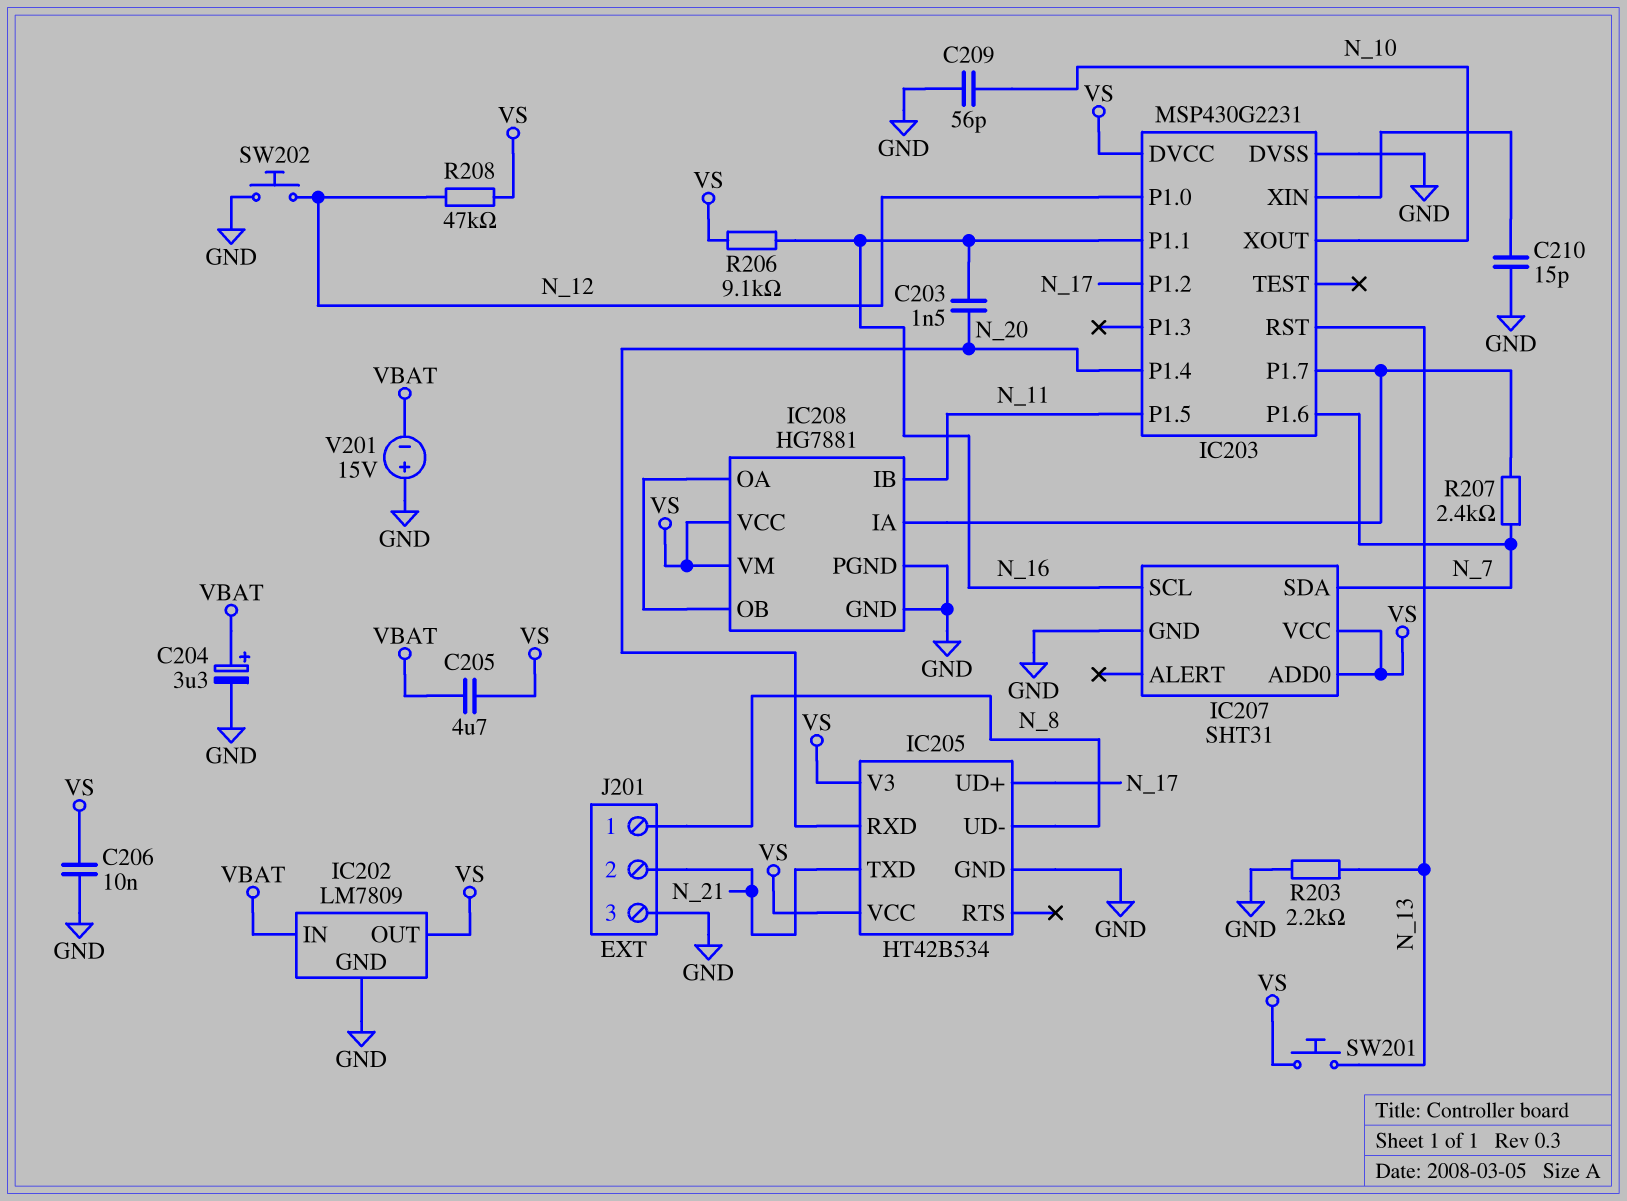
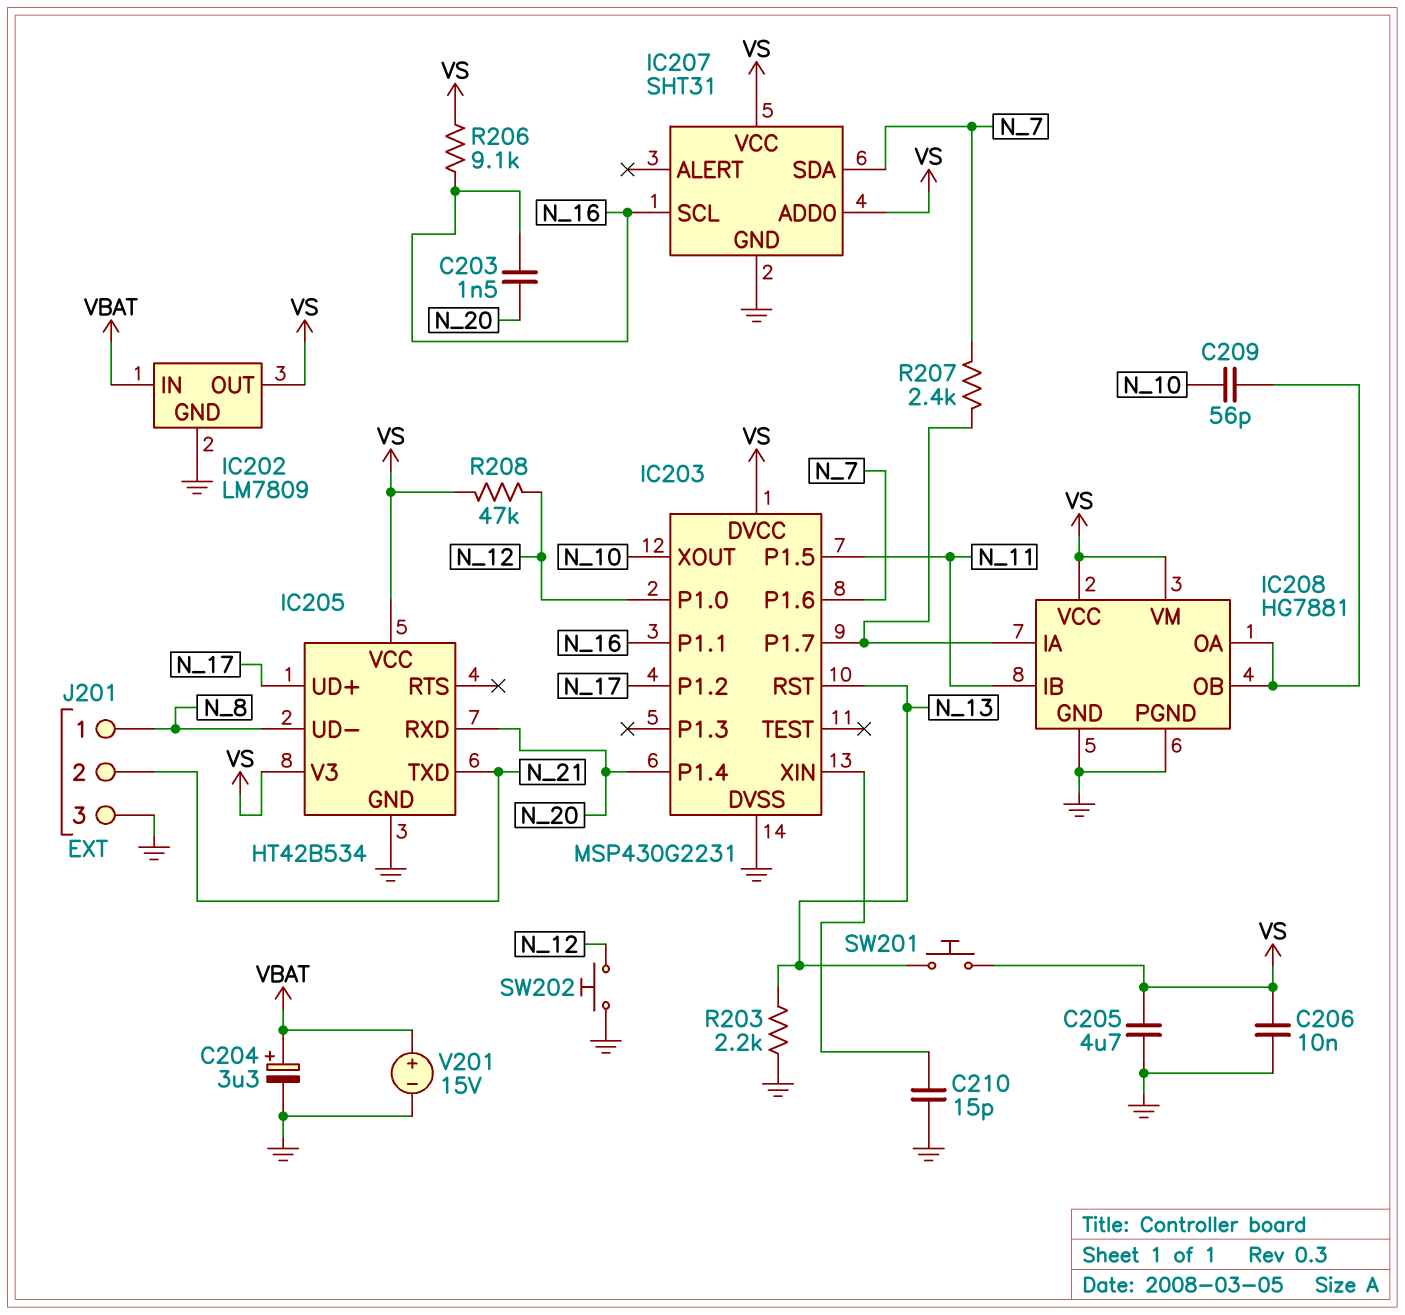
C205: 4.7uF (VBAT, VS) -> 4.7uF (GND, VS)
C209: 56pF (GND, N_10) -> 56pF (IC208/OA, N_10)
V201: 15V (plus GND, minus VBAT) -> 15V (plus VBAT, minus GND)

